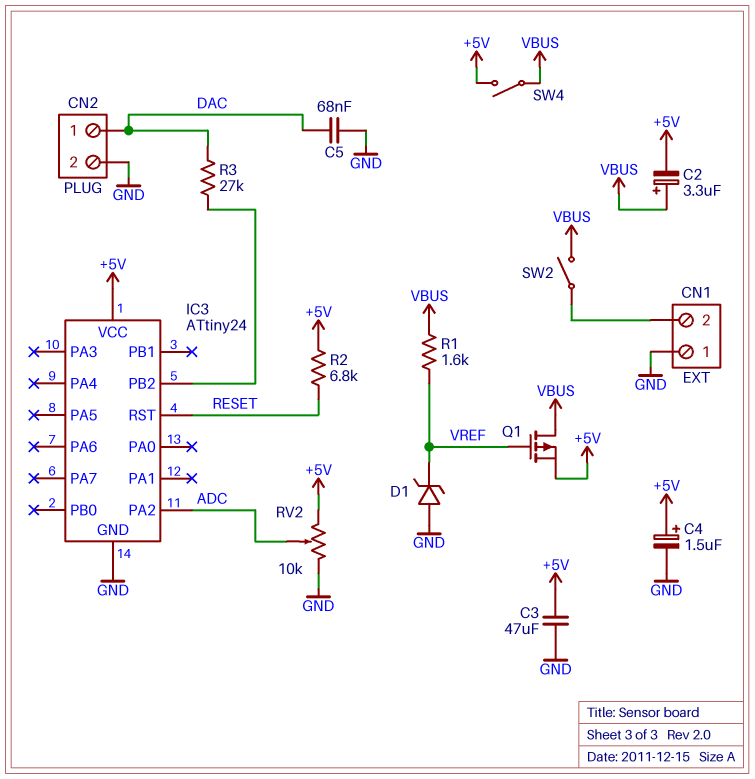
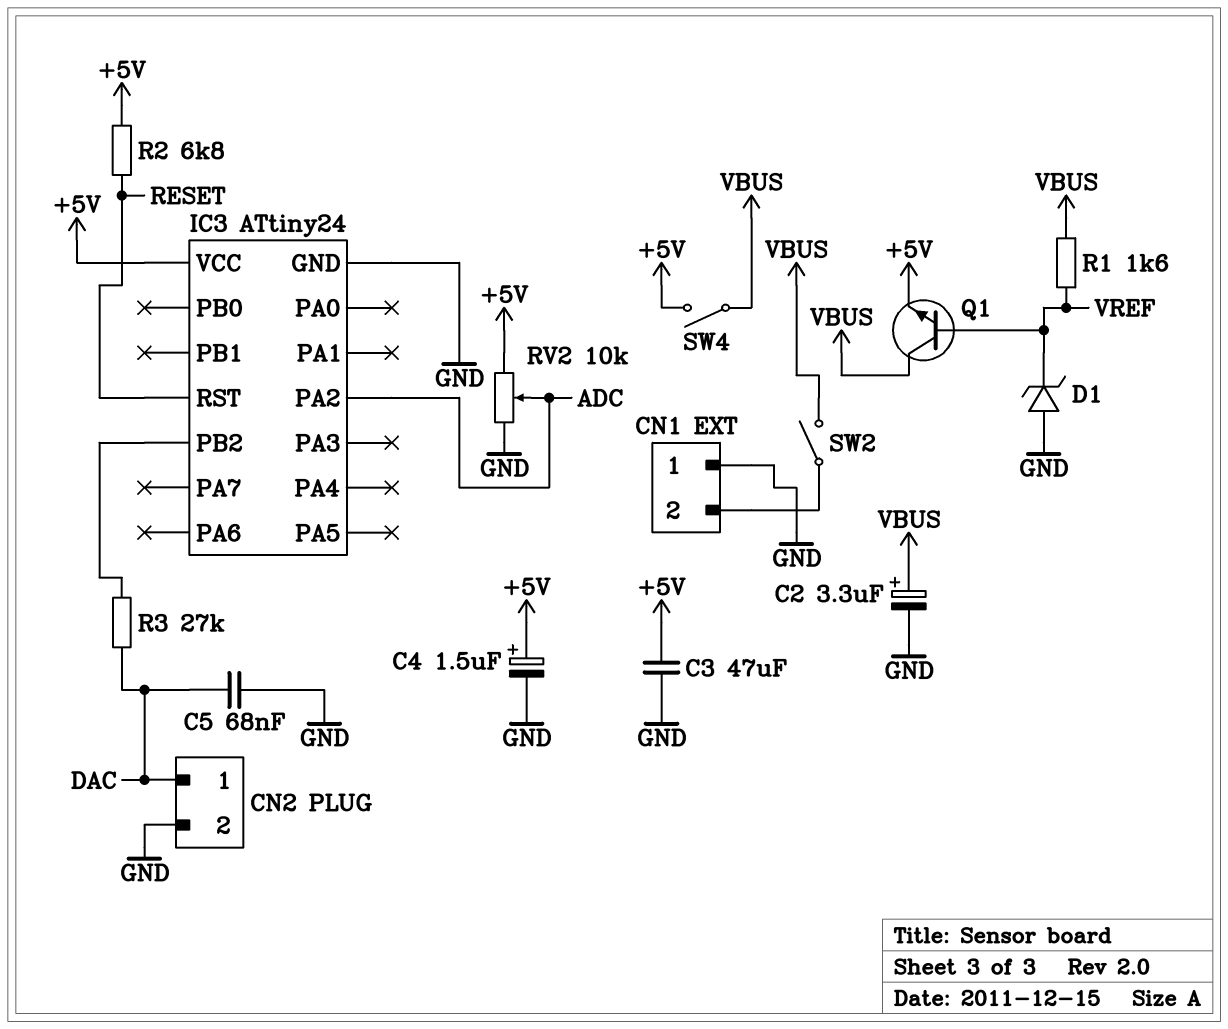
C2: 3.3uF (plus VBUS, minus +5V) -> 3.3uF (plus VBUS, minus GND)
Q1: PMOS (G VREF, D VBUS, S +5V) -> NPN (B VREF, C VBUS, E +5V)

